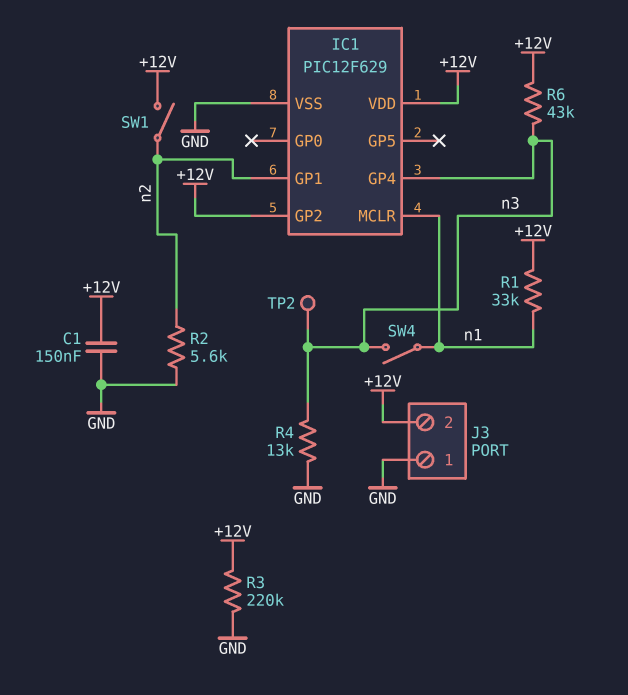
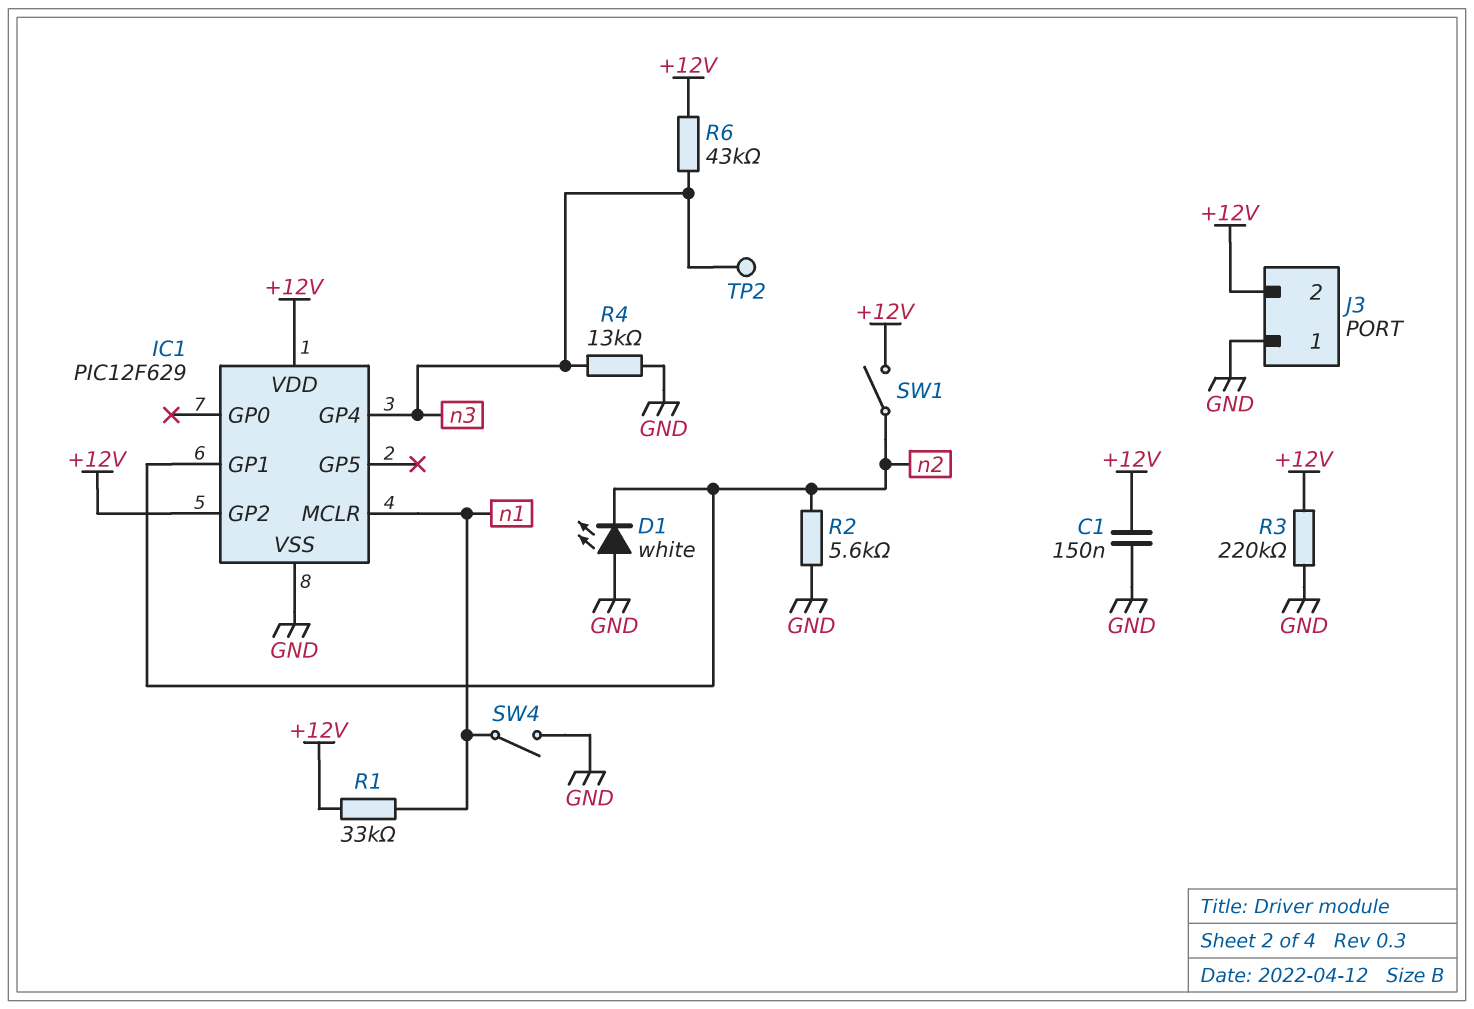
D1: none -> LED white (A GND, K n2)
SW4: switch (n1, n3) -> switch (GND, n1)

